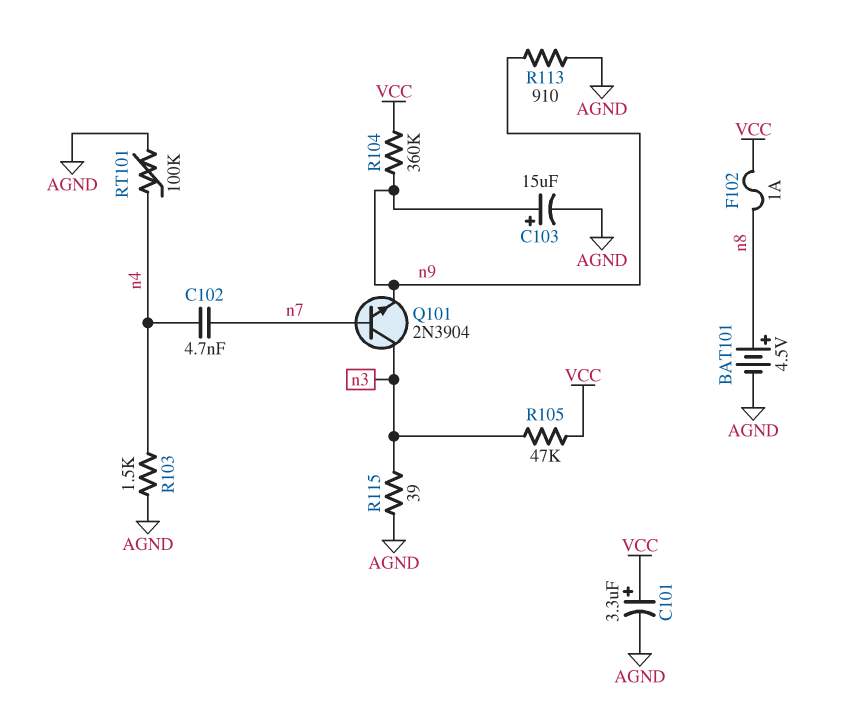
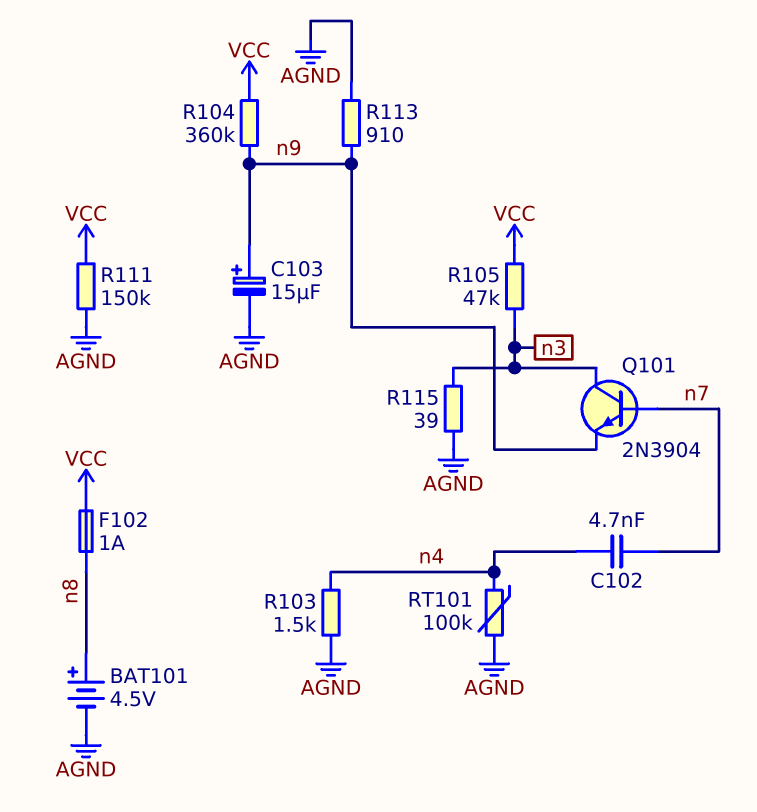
C101: 3.3uF (plus VCC, minus AGND) -> none
R111: none -> 150k (AGND, VCC)

